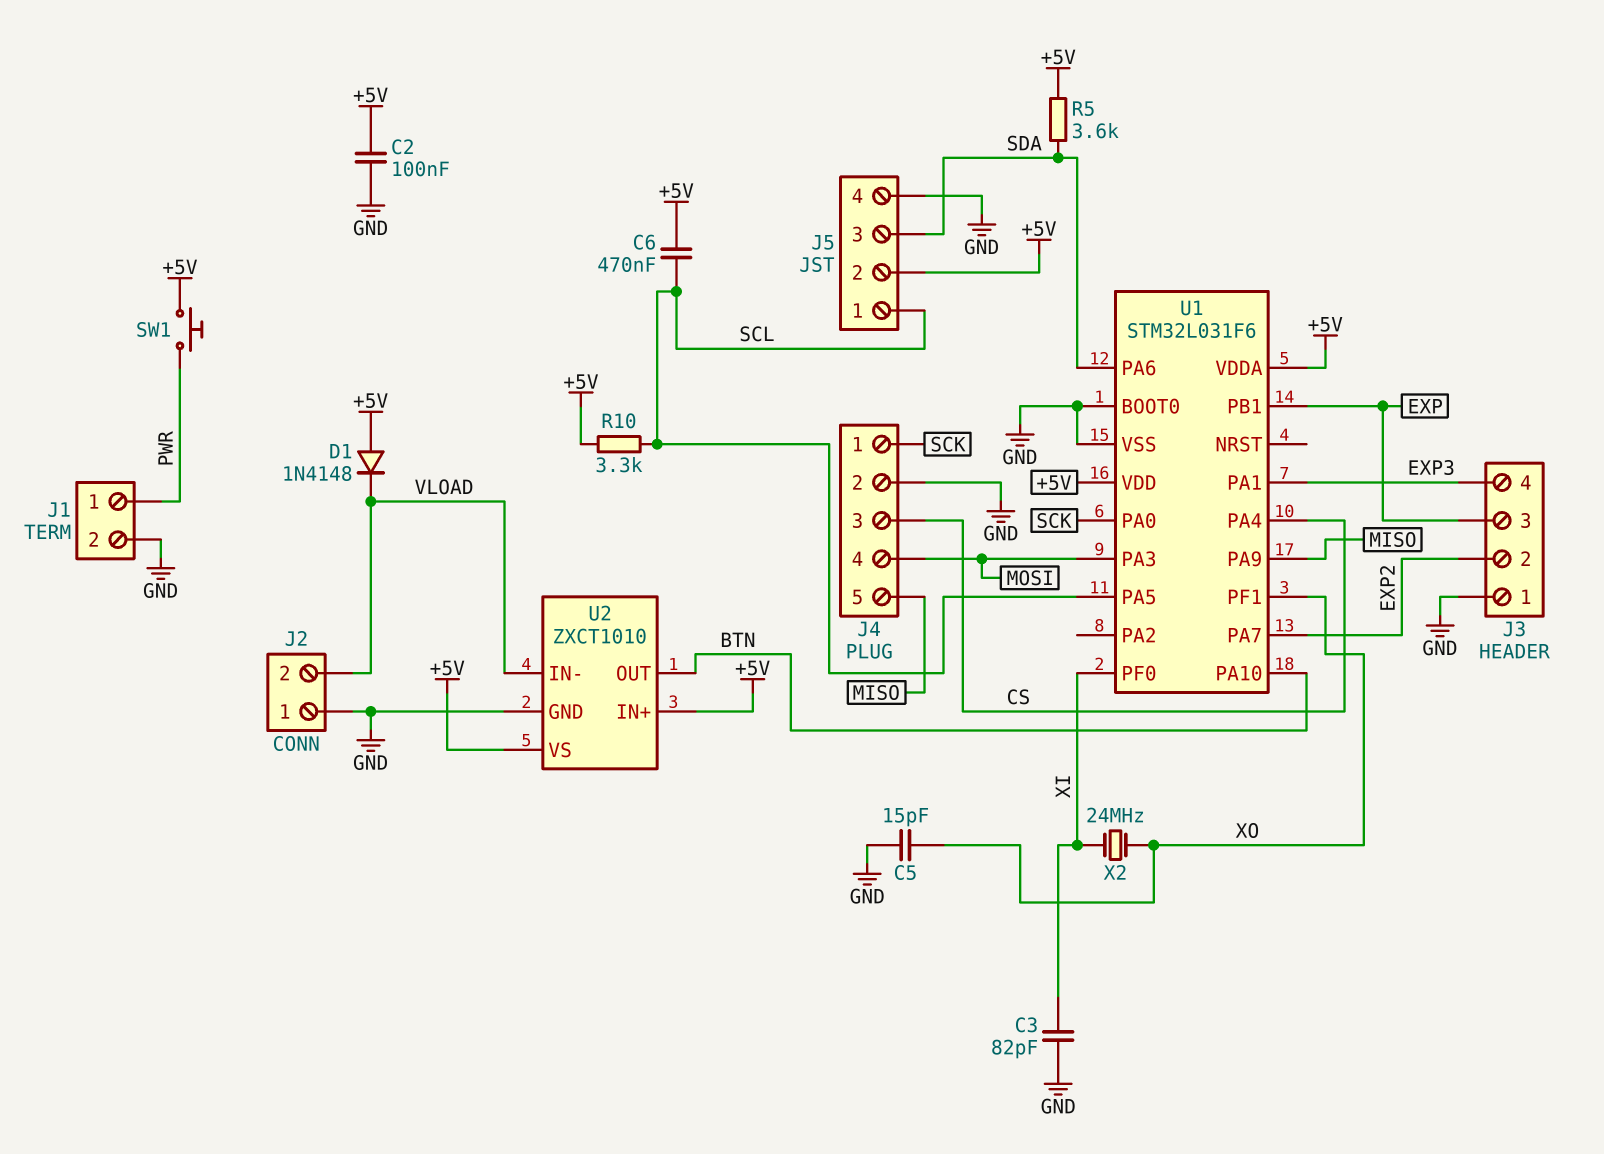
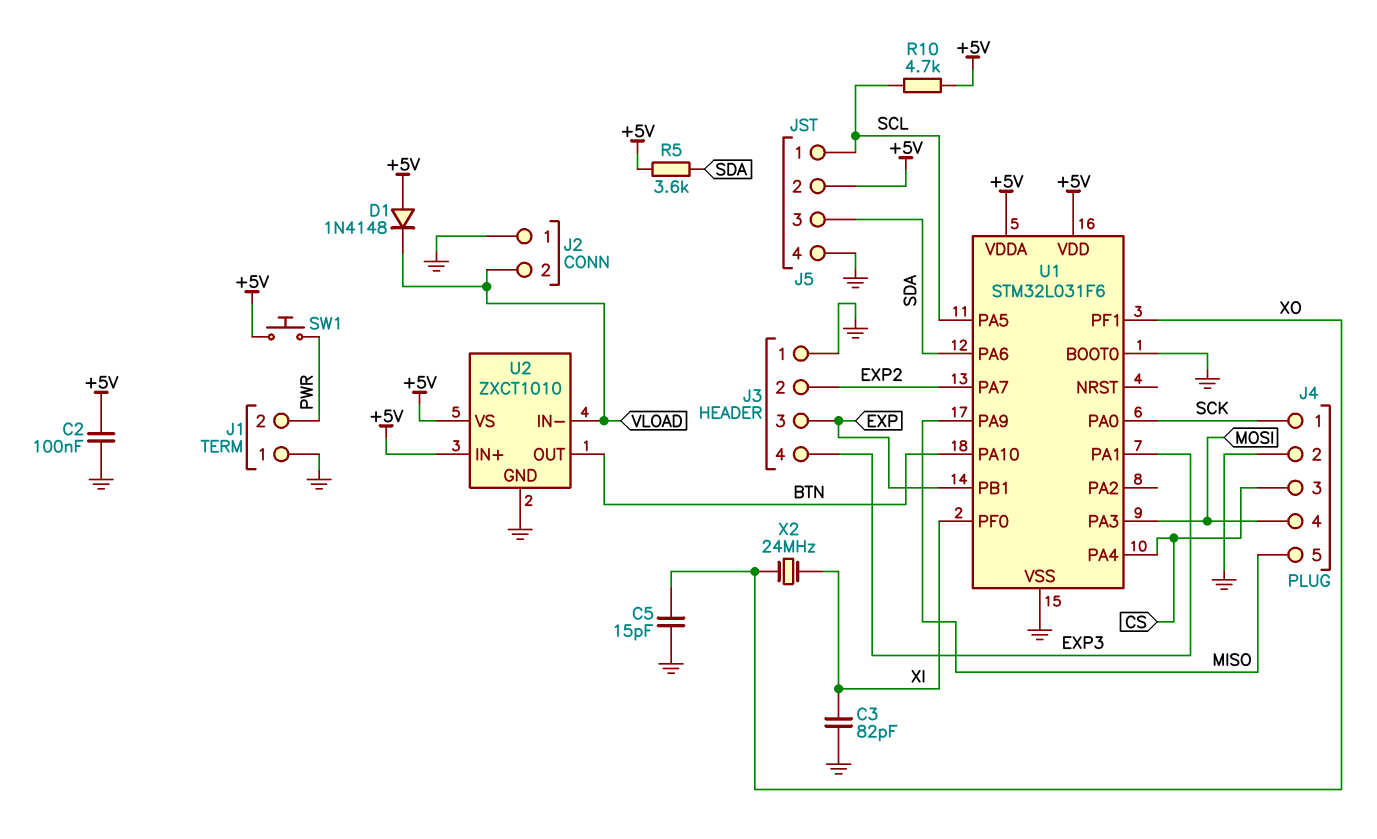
C6: 470nF (+5V, SCL) -> none
J1 pin 1: PWR -> GND
J1 pin 2: GND -> PWR
R10: 3.3k (+5V, SCL) -> 4.7k (+5V, SCL)

